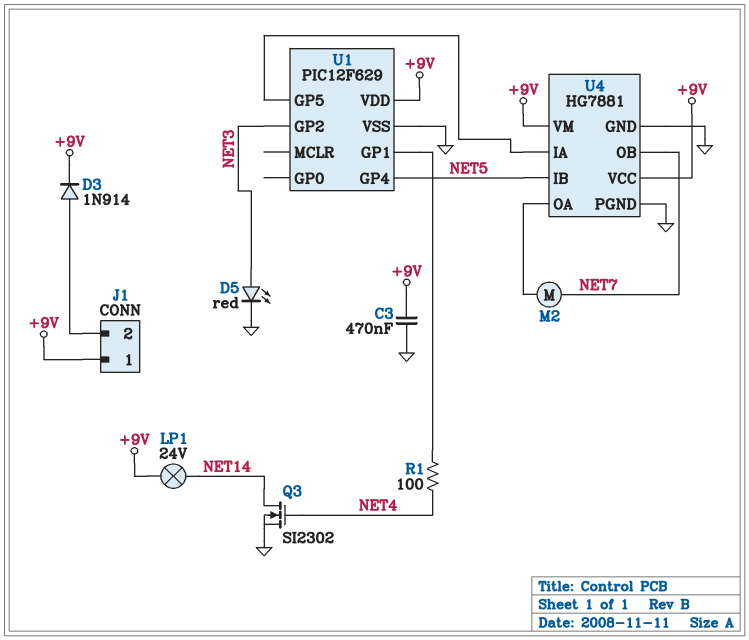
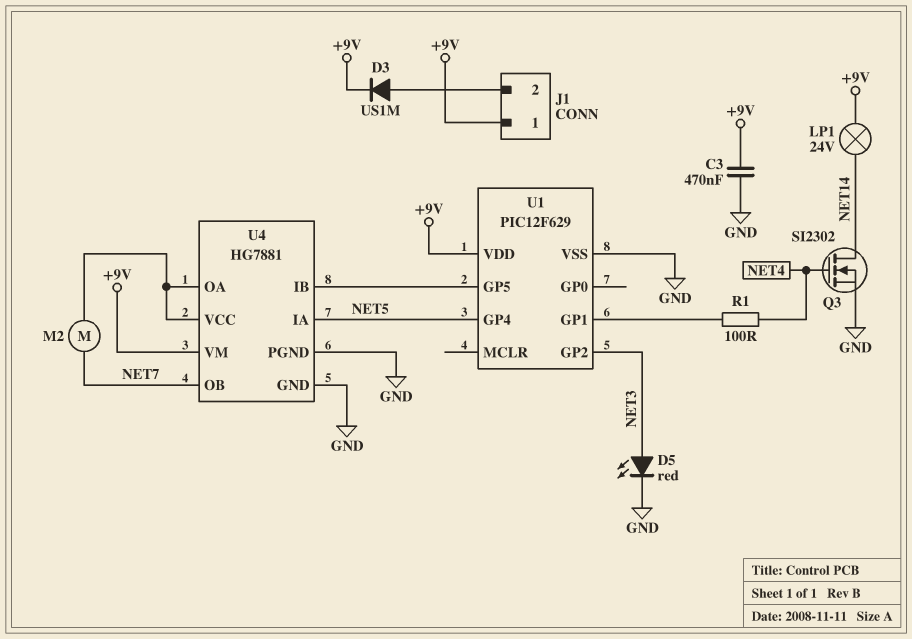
D3: diode 1N914 (A J1/2, K +9V) -> diode US1M (A J1/2, K +9V)
U4 pin IA: U1/GP5 -> NET5
U4 pin IB: NET5 -> U1/GP5
U4 pin VCC: +9V -> U4/OA

